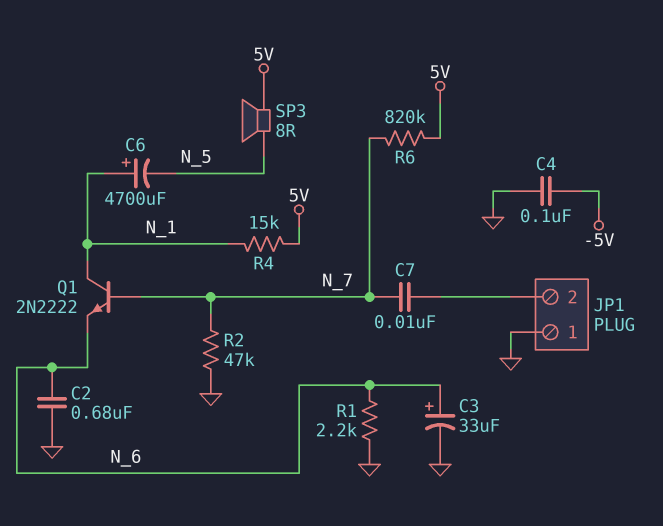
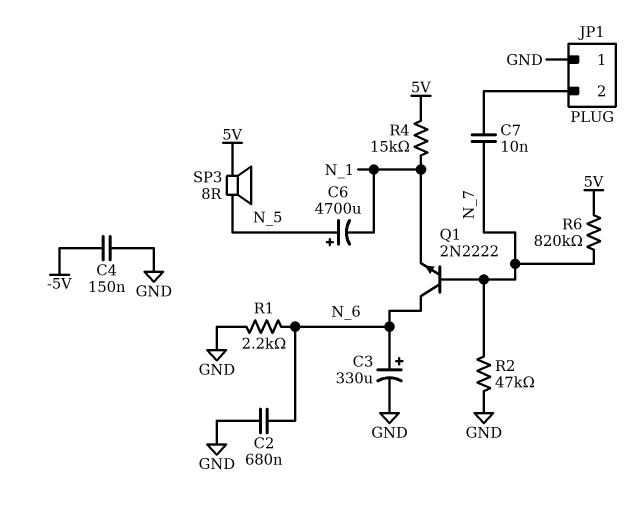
C3: 33uF (plus N_6, minus GND) -> 330uF (plus N_6, minus GND)
C4: 100nF (-5V, GND) -> 150nF (-5V, GND)
C6: 4700uF (plus N_1, minus N_5) -> 4700uF (plus N_5, minus N_1)
Q1: NPN 2N2222 (B N_7, C N_1, E N_6) -> NPN 2N2222 (B N_7, C N_6, E N_1)

